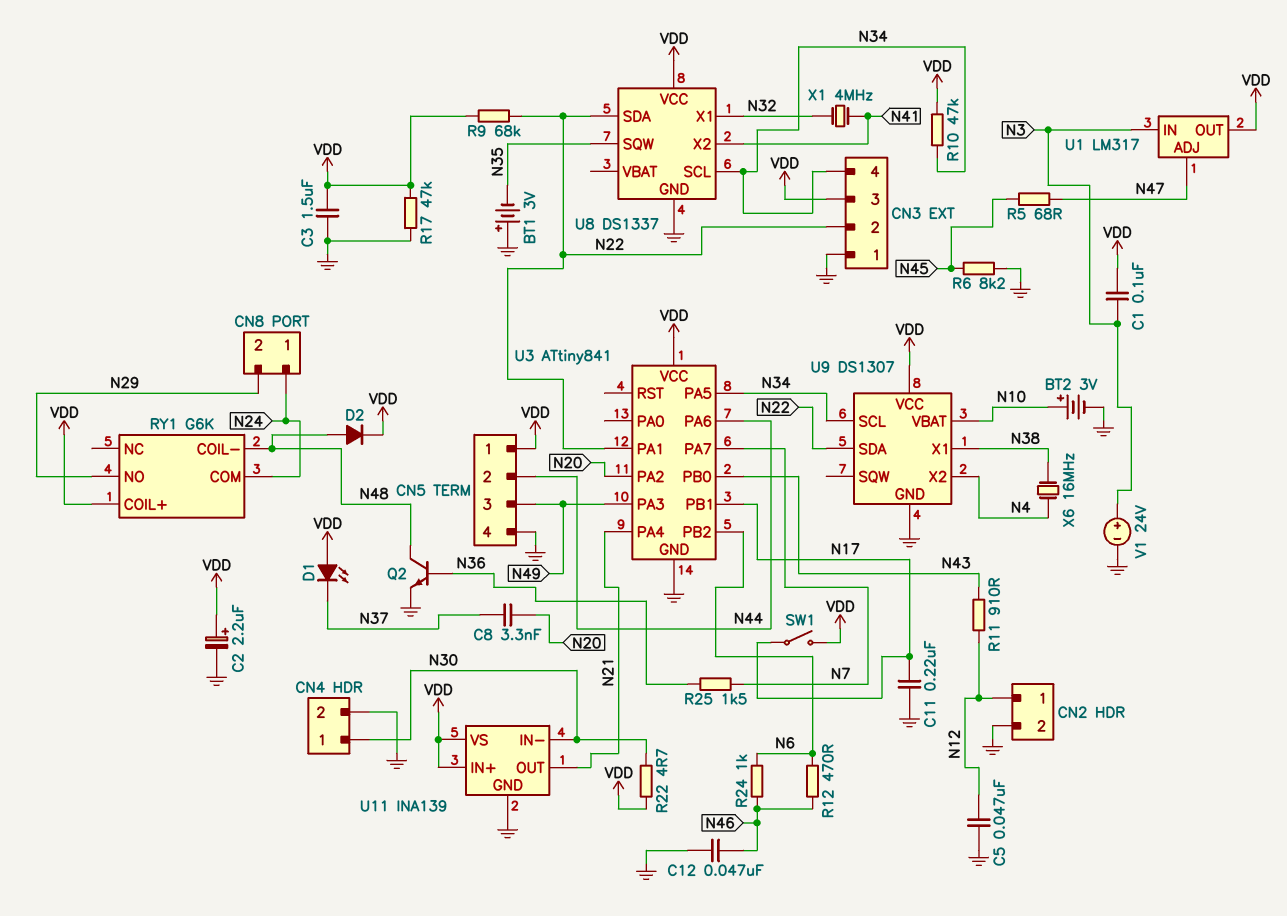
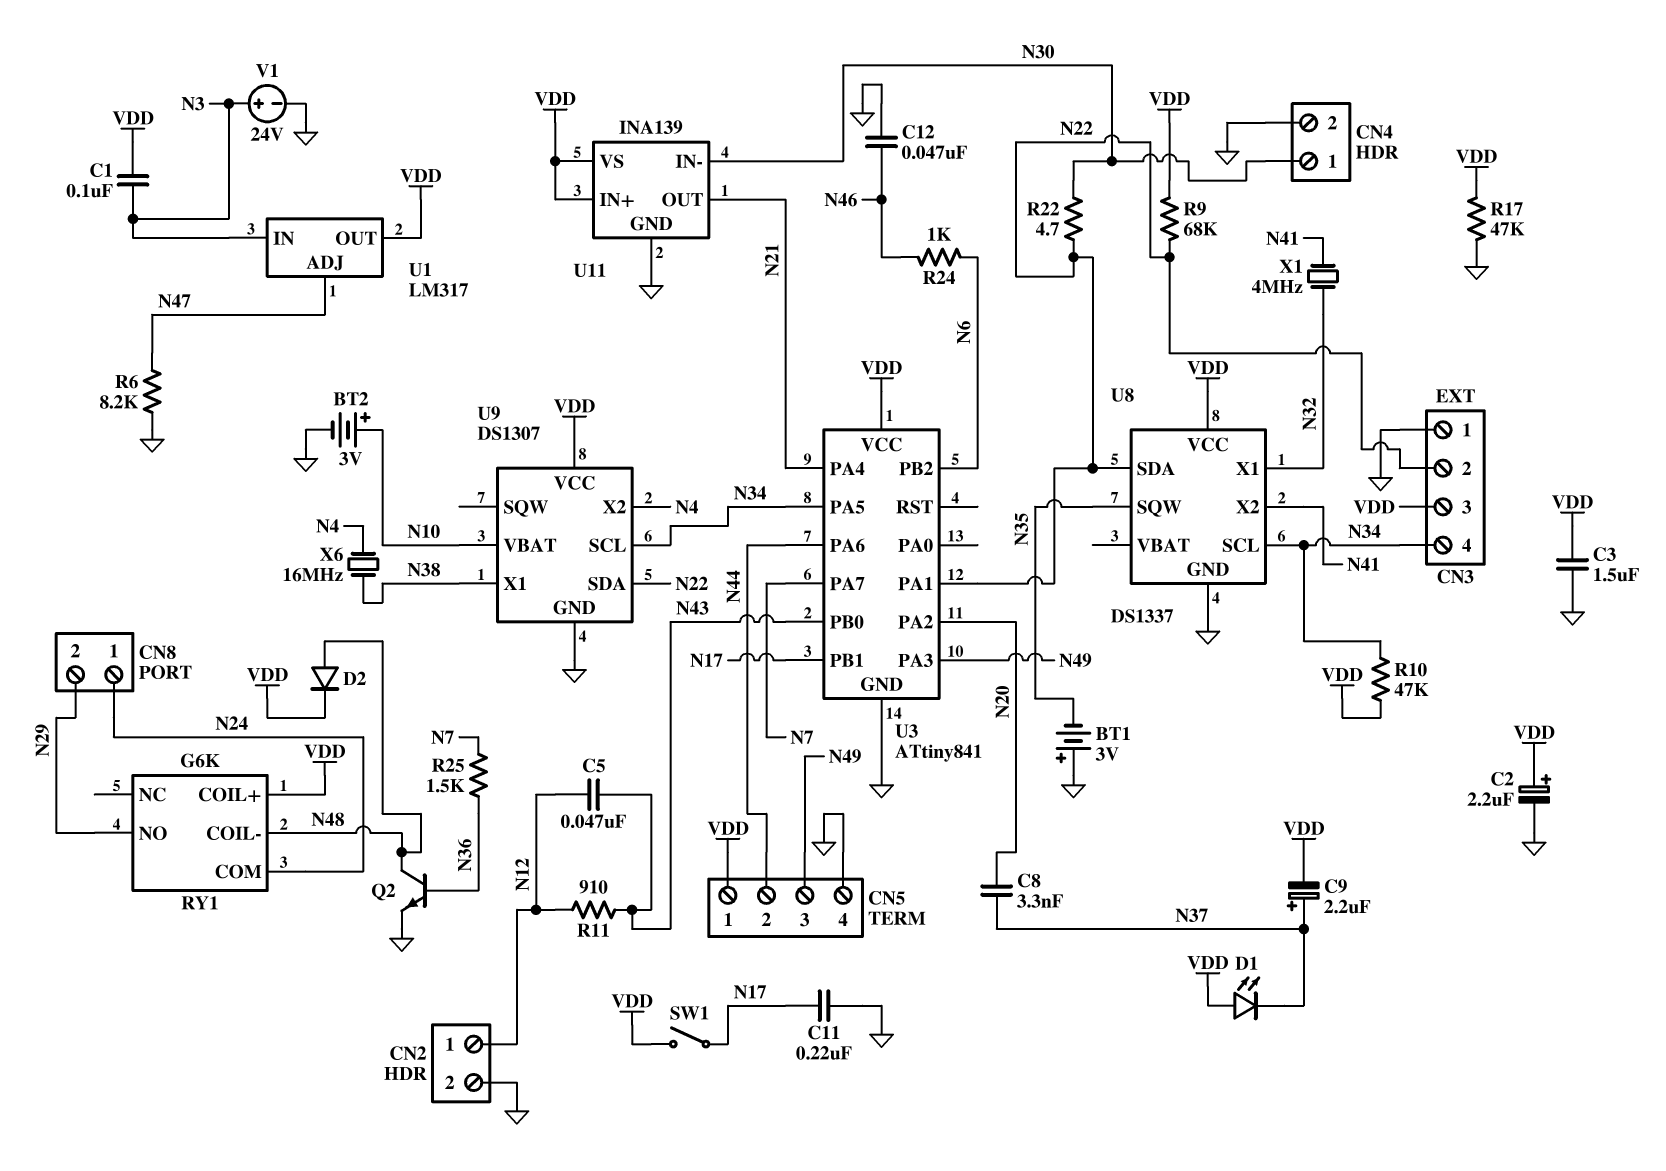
C5: 47nF (GND, N12) -> 47nF (N12, N43)
C9: none -> 2.2uF (plus N37, minus VDD)
R5: 68 (N45, N47) -> none
R6: 8.2k (GND, N45) -> 8.2k (GND, N47)
R12: 470 (N6, N46) -> none
R22: 4.7 (N30, VDD) -> 4.7 (N22, N30)

